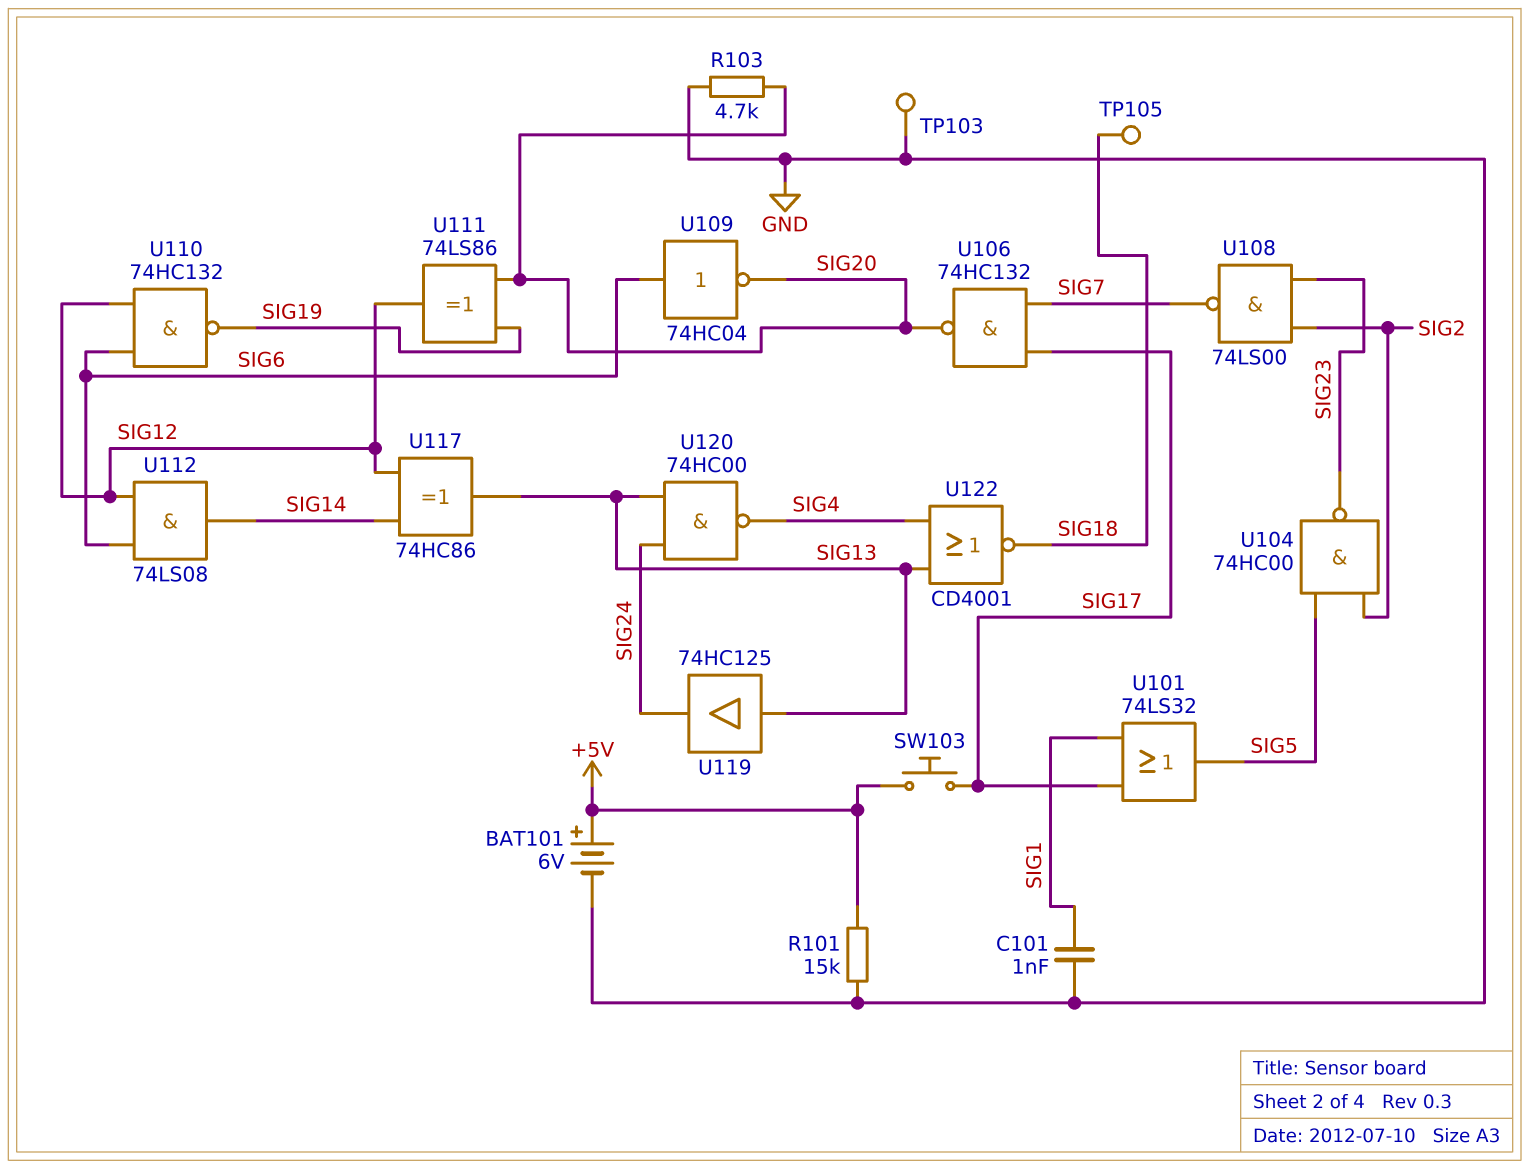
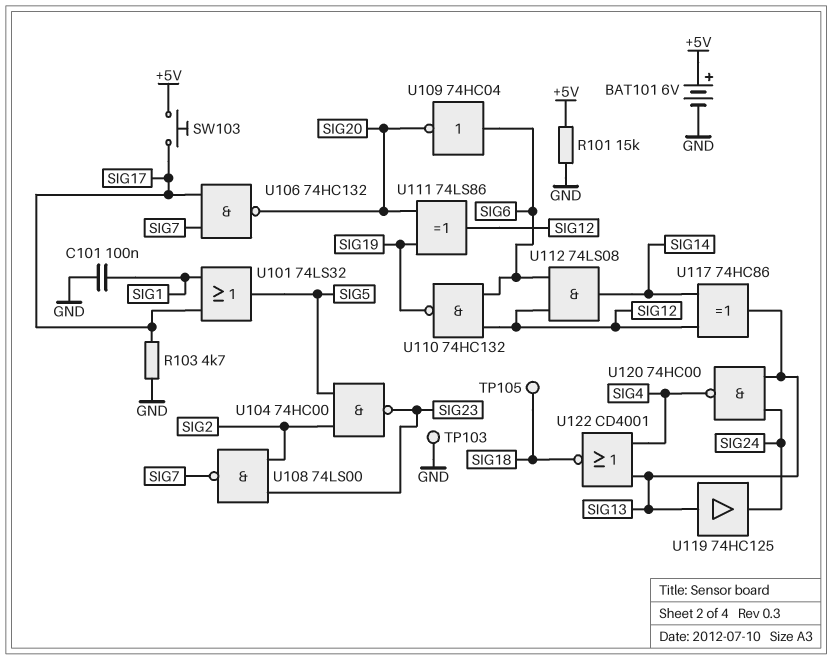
C101: 1nF (GND, SIG1) -> 100nF (GND, SIG1)
R103: 4.7k (GND, SIG20) -> 4.7k (GND, SIG17)

